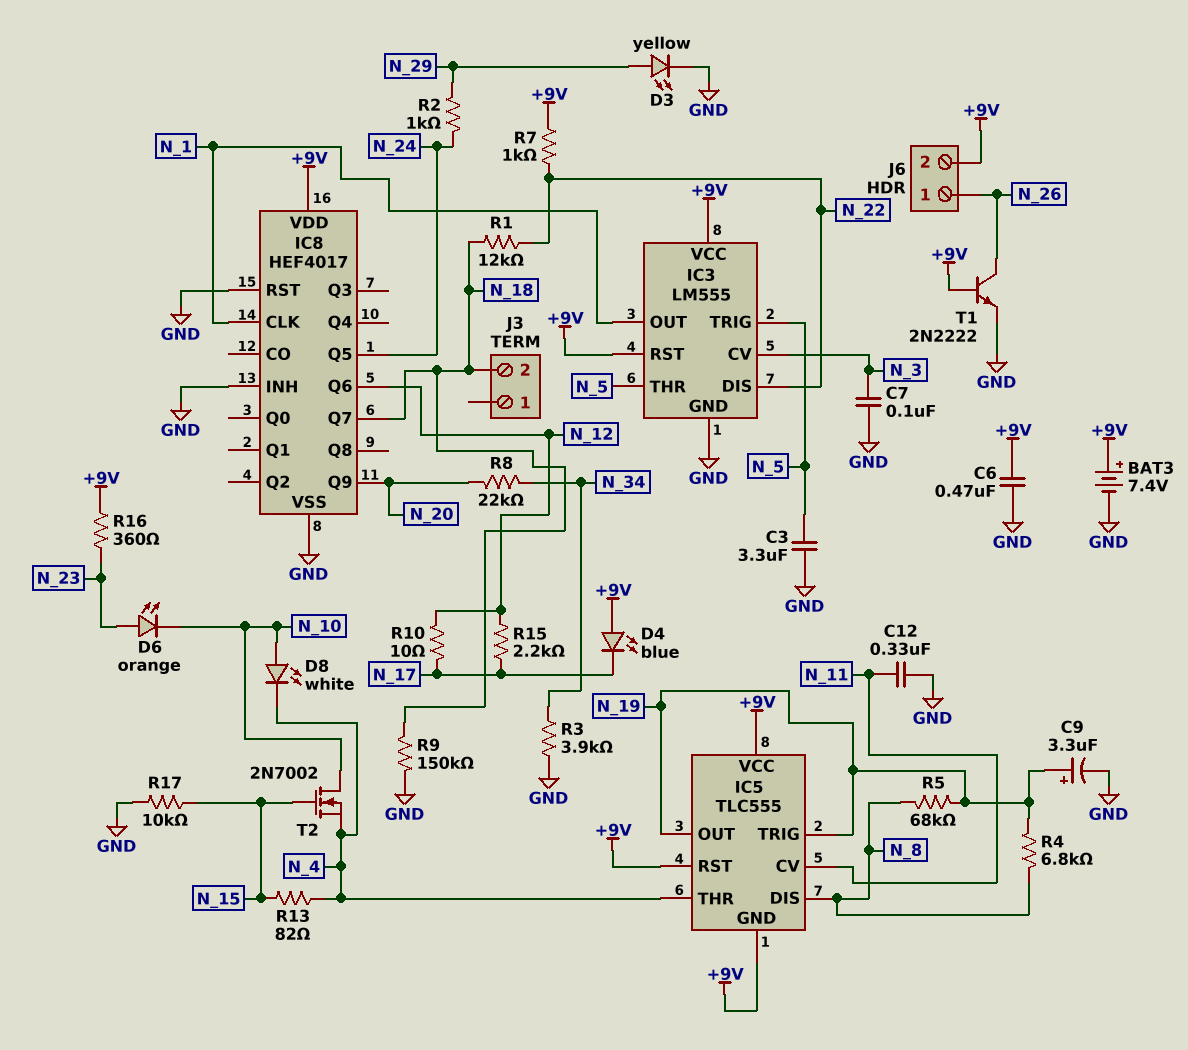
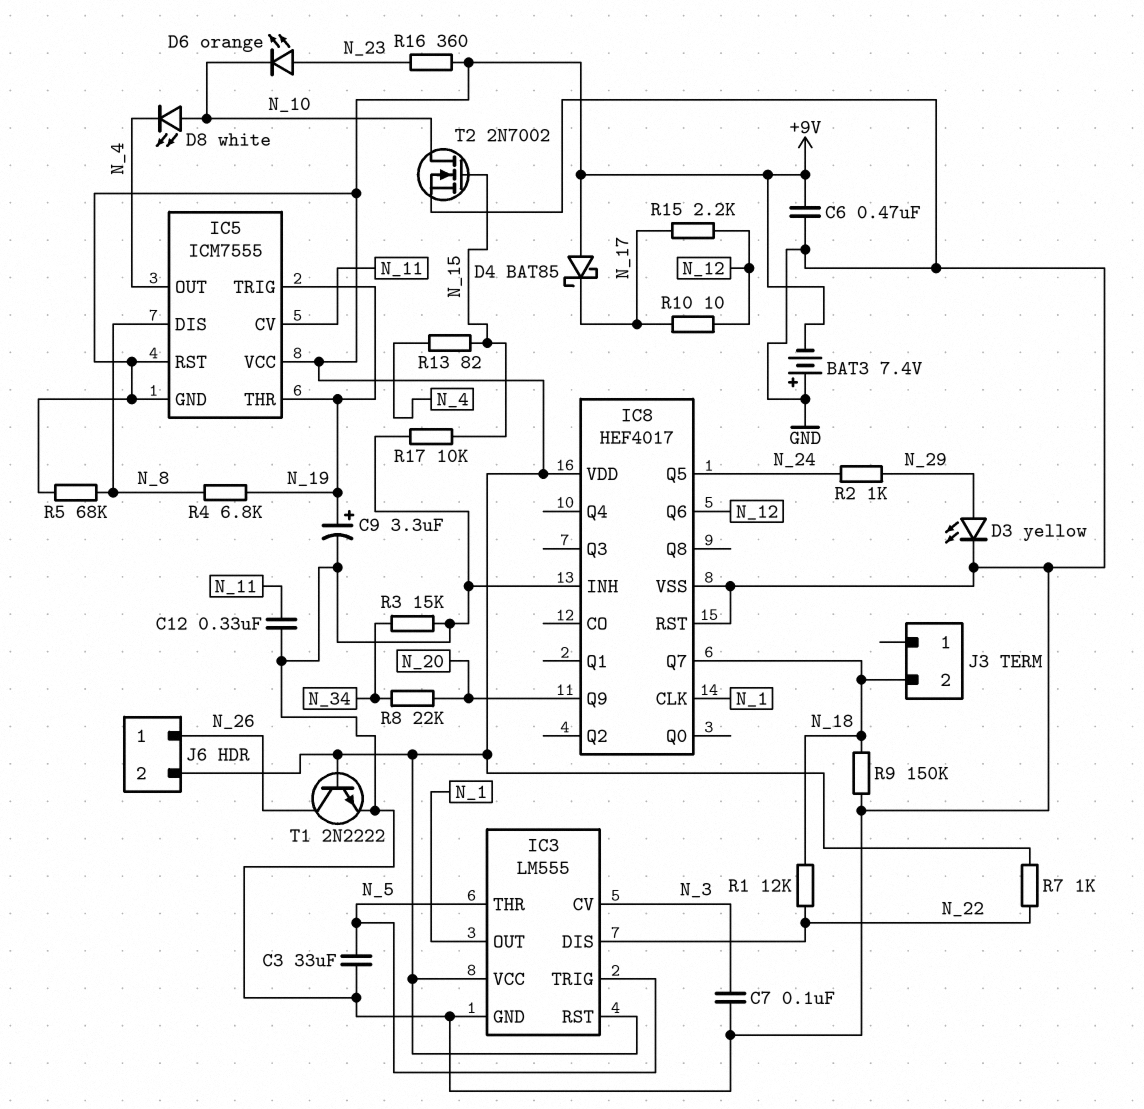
BAT3: 7.4V (plus +9V, minus GND) -> 7.4V (plus GND, minus +9V)
C3: 3.3uF (GND, N_5) -> 33uF (GND, N_5)
D4: LED blue (A +9V, K N_17) -> schottky BAT85 (A +9V, K N_17)
IC5: TLC555 -> ICM7555
IC5 pin OUT: N_19 -> N_4
IC5 pin THR: N_4 -> N_19
R3: 3.9k (GND, N_34) -> 15k (GND, N_34)
R5: 68k (N_8, N_19) -> 68k (+9V, N_8)
T2: NMOS 2N7002 (G N_15, D N_10, S N_4) -> NMOS 2N7002 (G N_15, D N_10, S GND)

